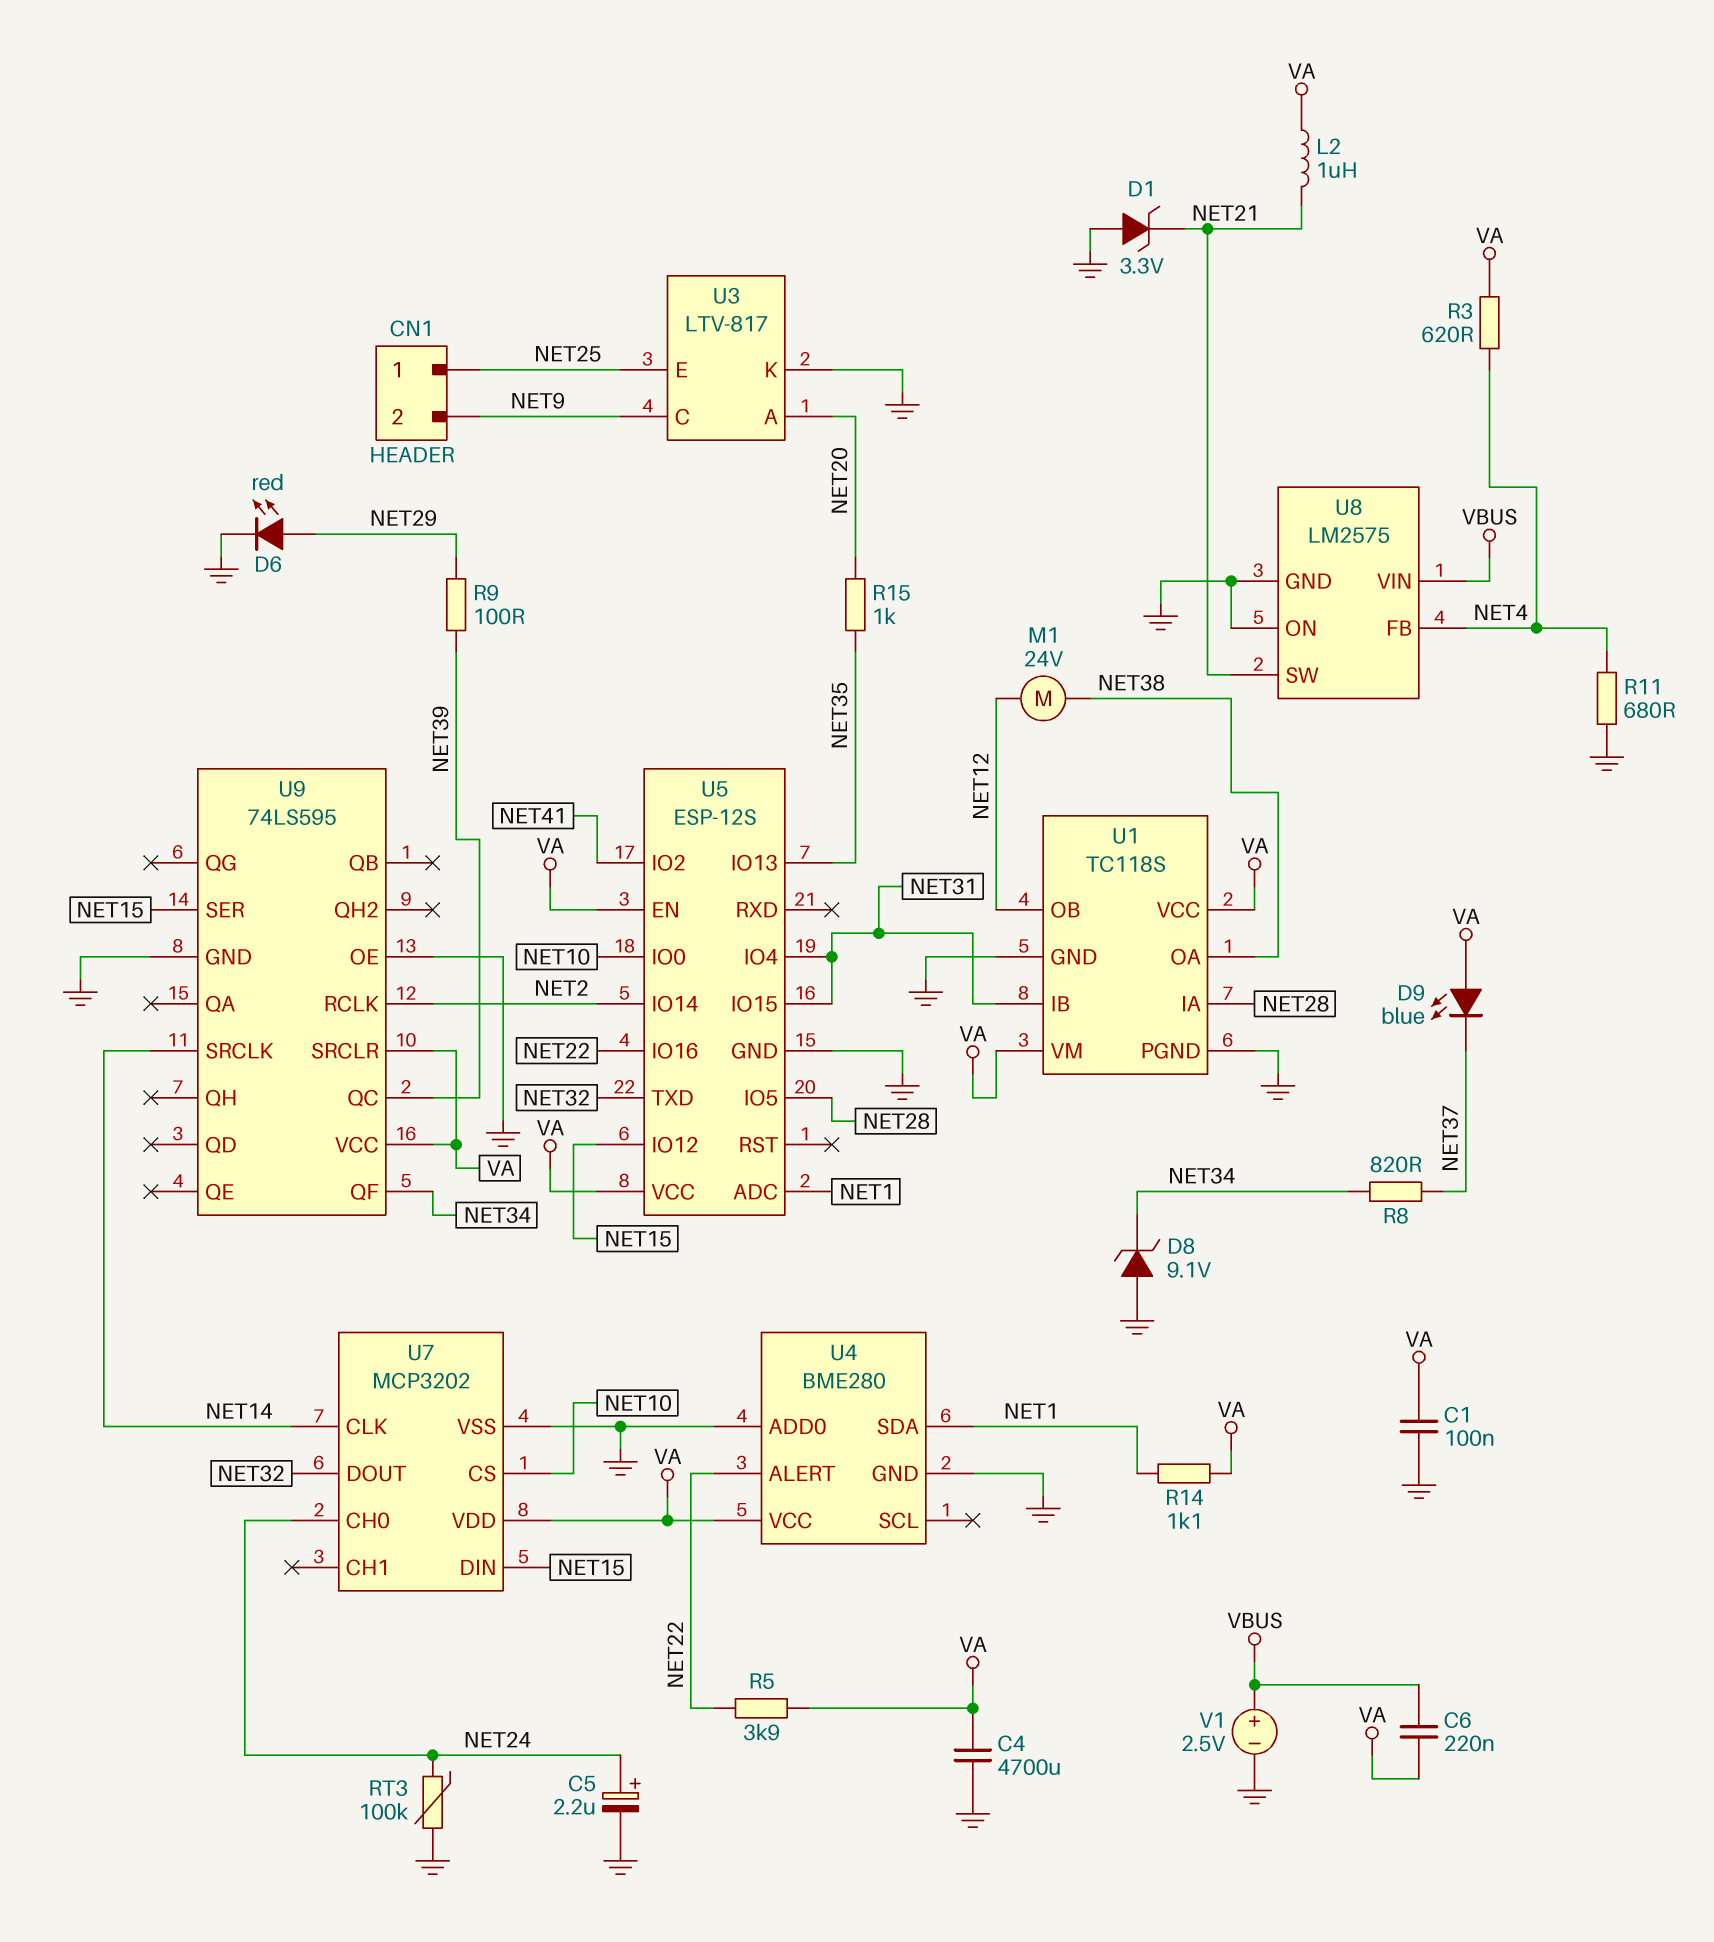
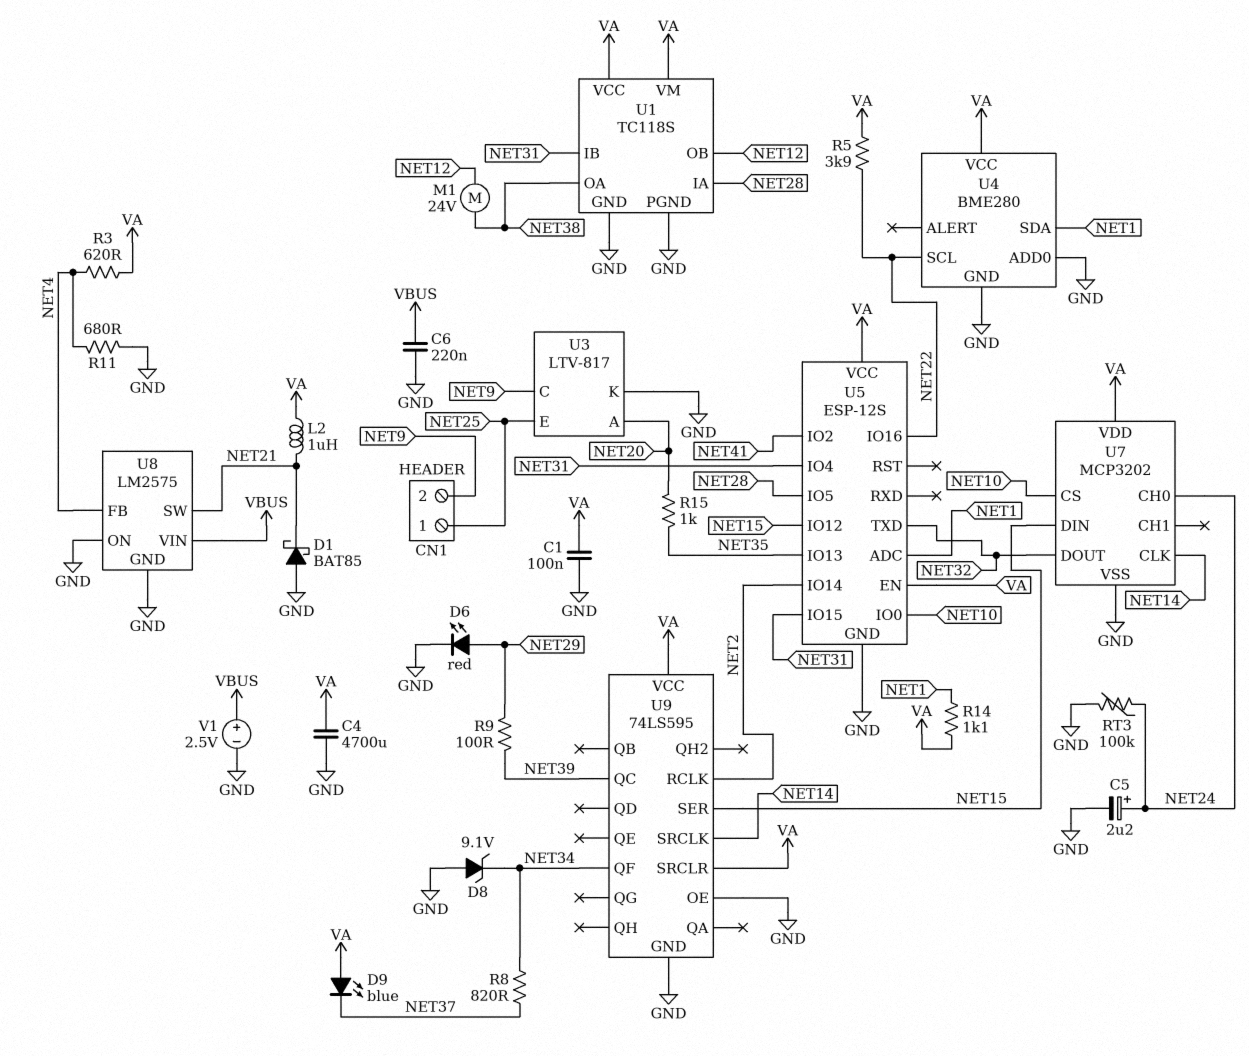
C6: 220nF (VA, VBUS) -> 220nF (GND, VBUS)
D1: zener 3.3V (A GND, K NET21) -> schottky BAT85 (A GND, K NET21)
U4 pin ALERT: NET22 -> none
U4 pin SCL: none -> NET22

